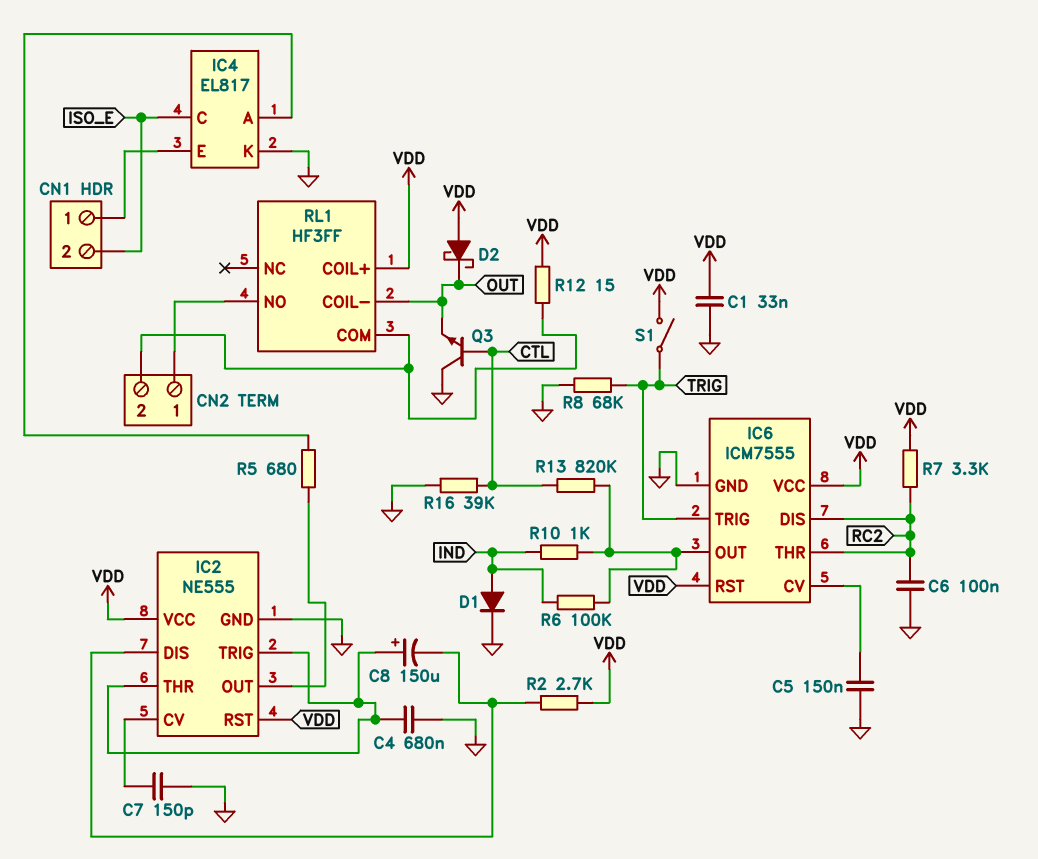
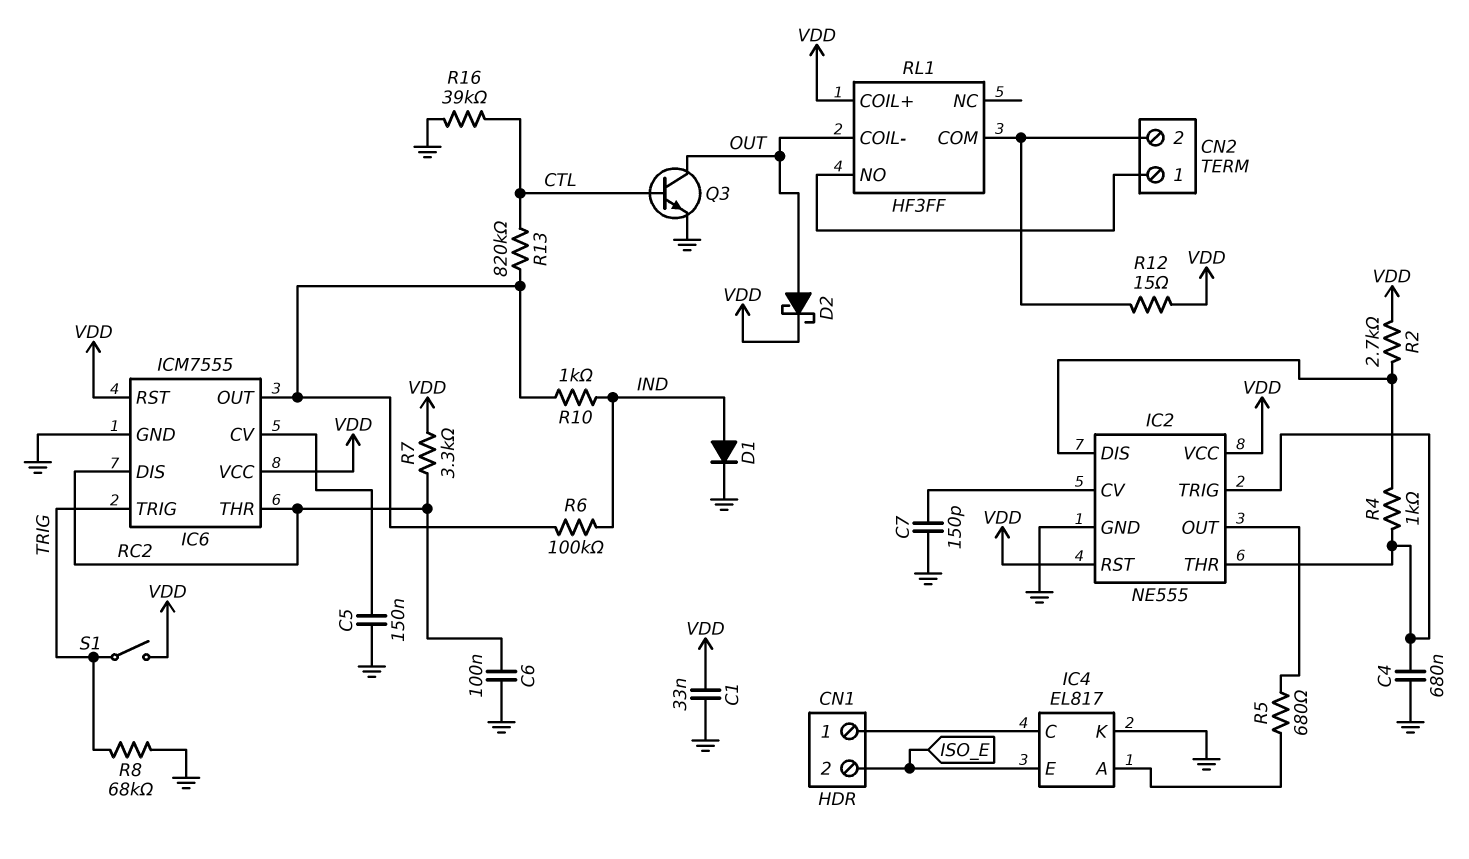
C8: 150uF (plus IC2/THR, minus IC2/DIS) -> none
D2: schottky (A VDD, K OUT) -> schottky (A OUT, K VDD)
IC4 pin C: ISO_E -> CN1/1
IC4 pin E: CN1/1 -> ISO_E
Q3: NPN (B CTL, C GND, E OUT) -> NPN (B CTL, C OUT, E GND)
R4: none -> 1k (IC2/DIS, IC2/THR)

